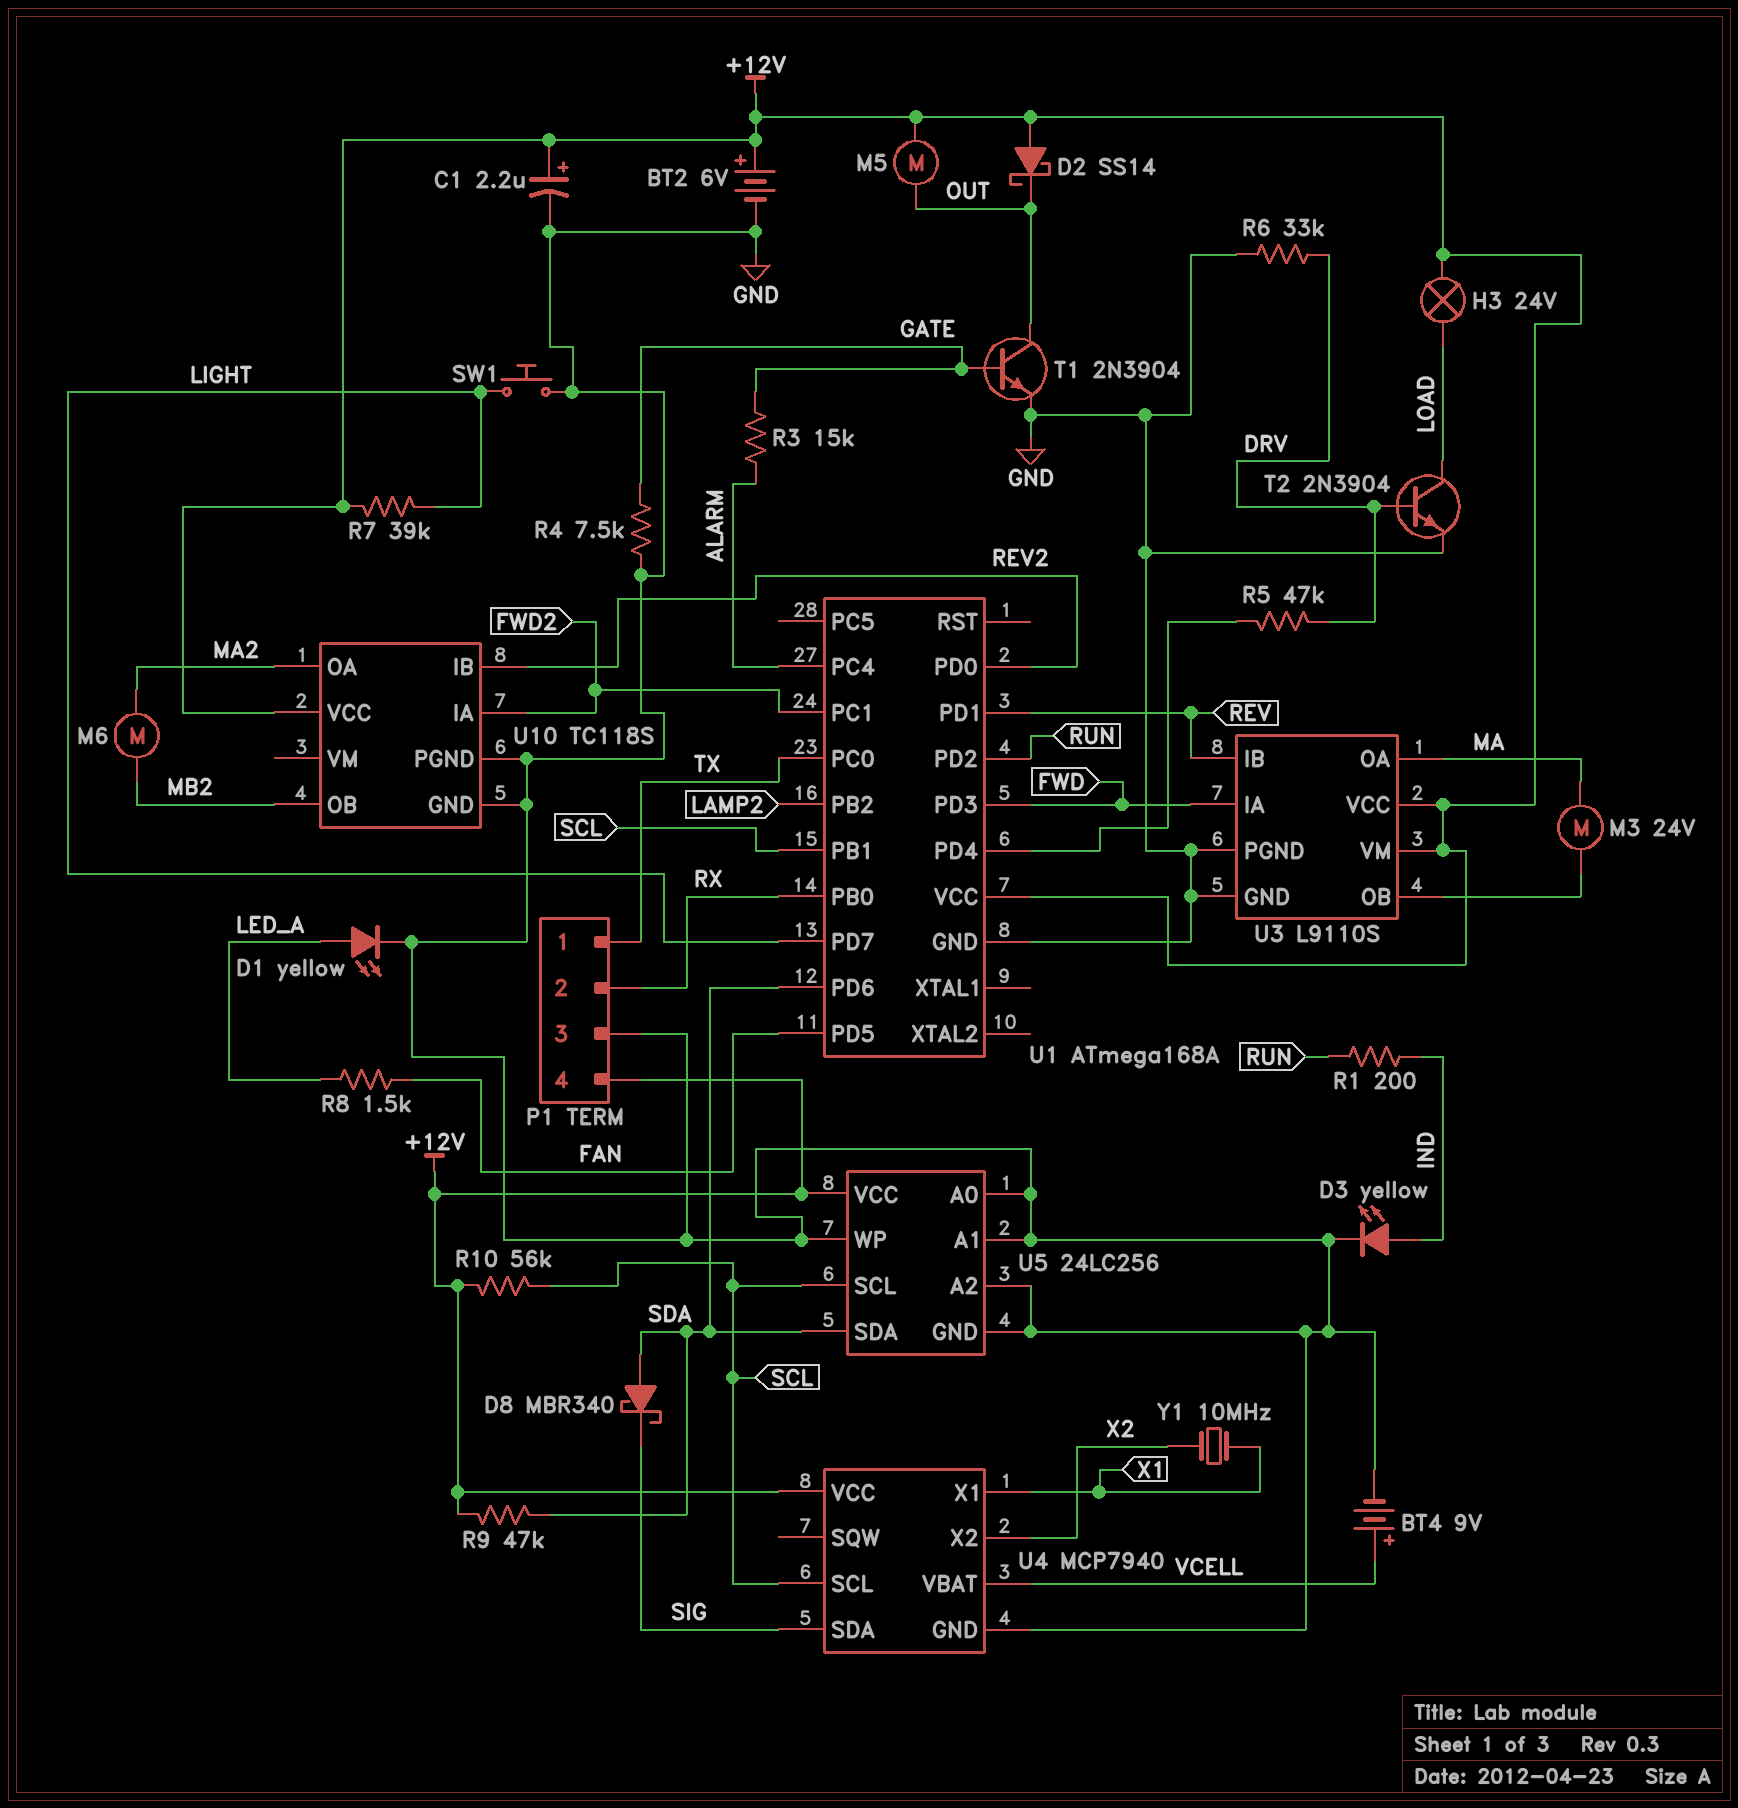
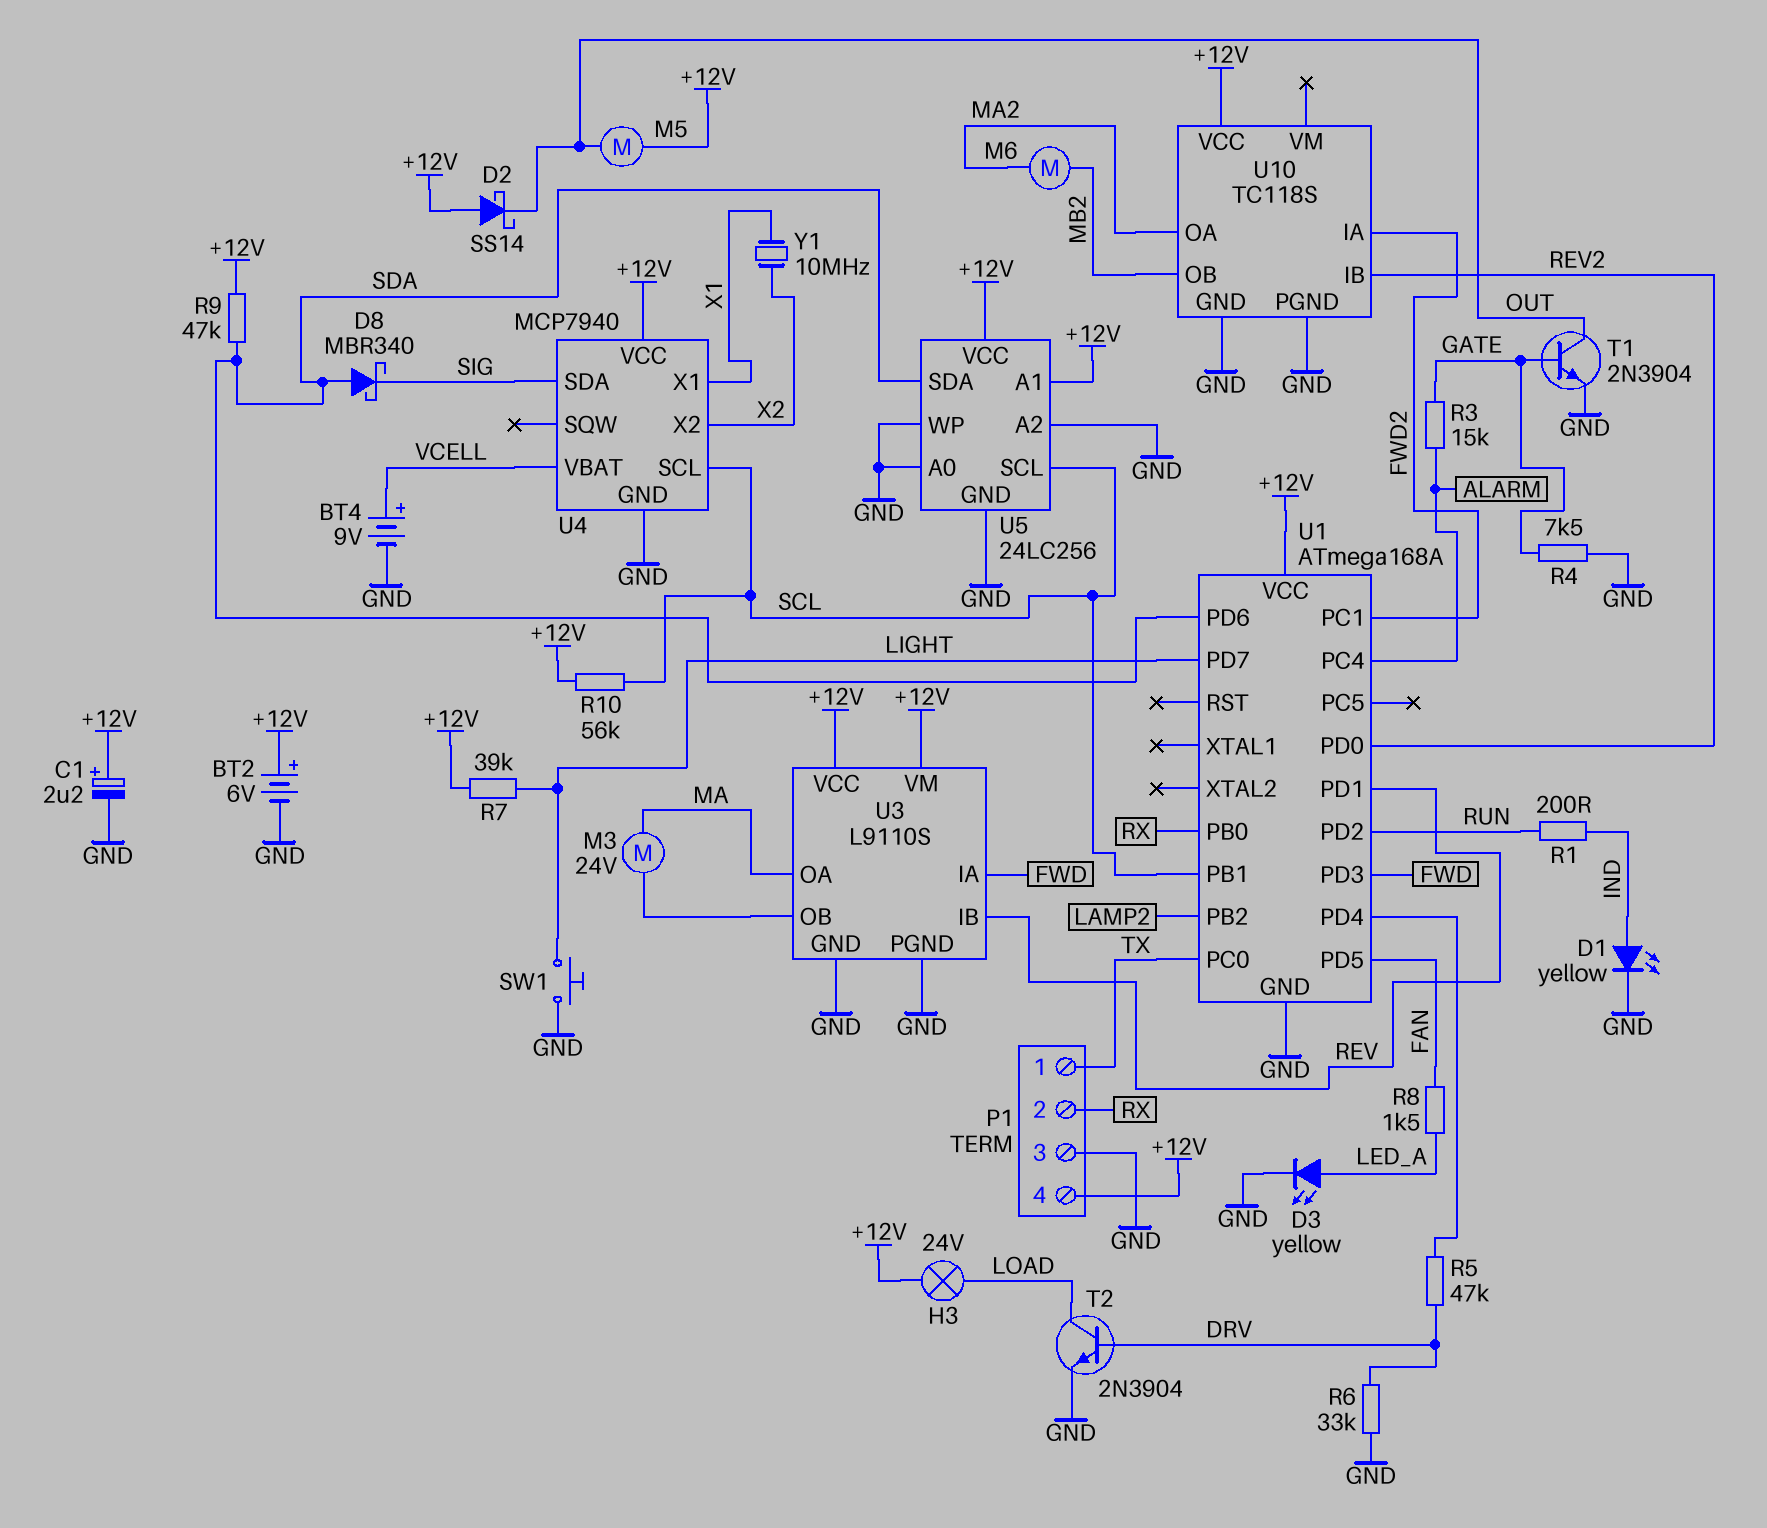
D1: LED yellow (A LED_A, K GND) -> LED yellow (A IND, K GND)
D3: LED yellow (A IND, K GND) -> LED yellow (A LED_A, K GND)
U5 pin A1: GND -> +12V

